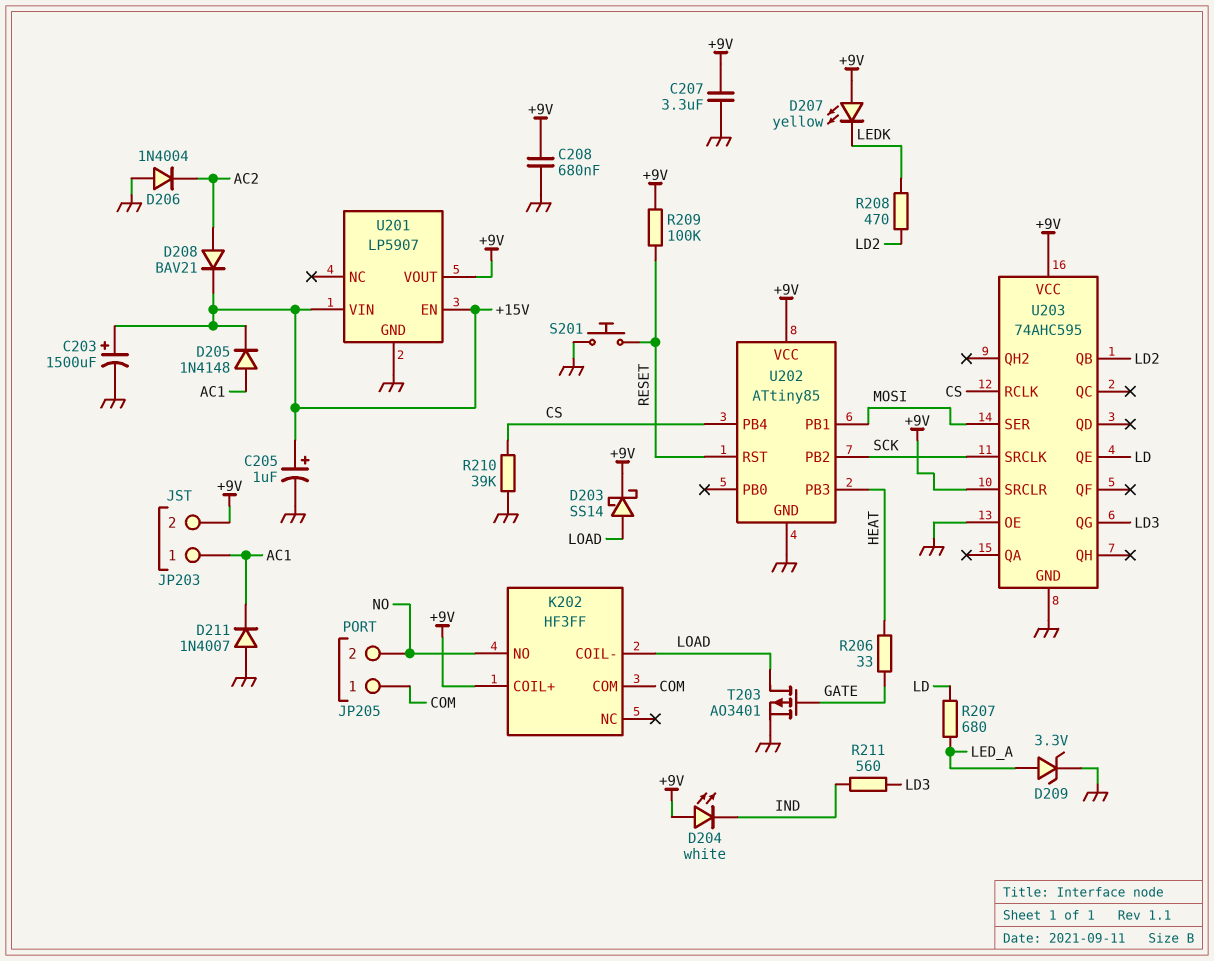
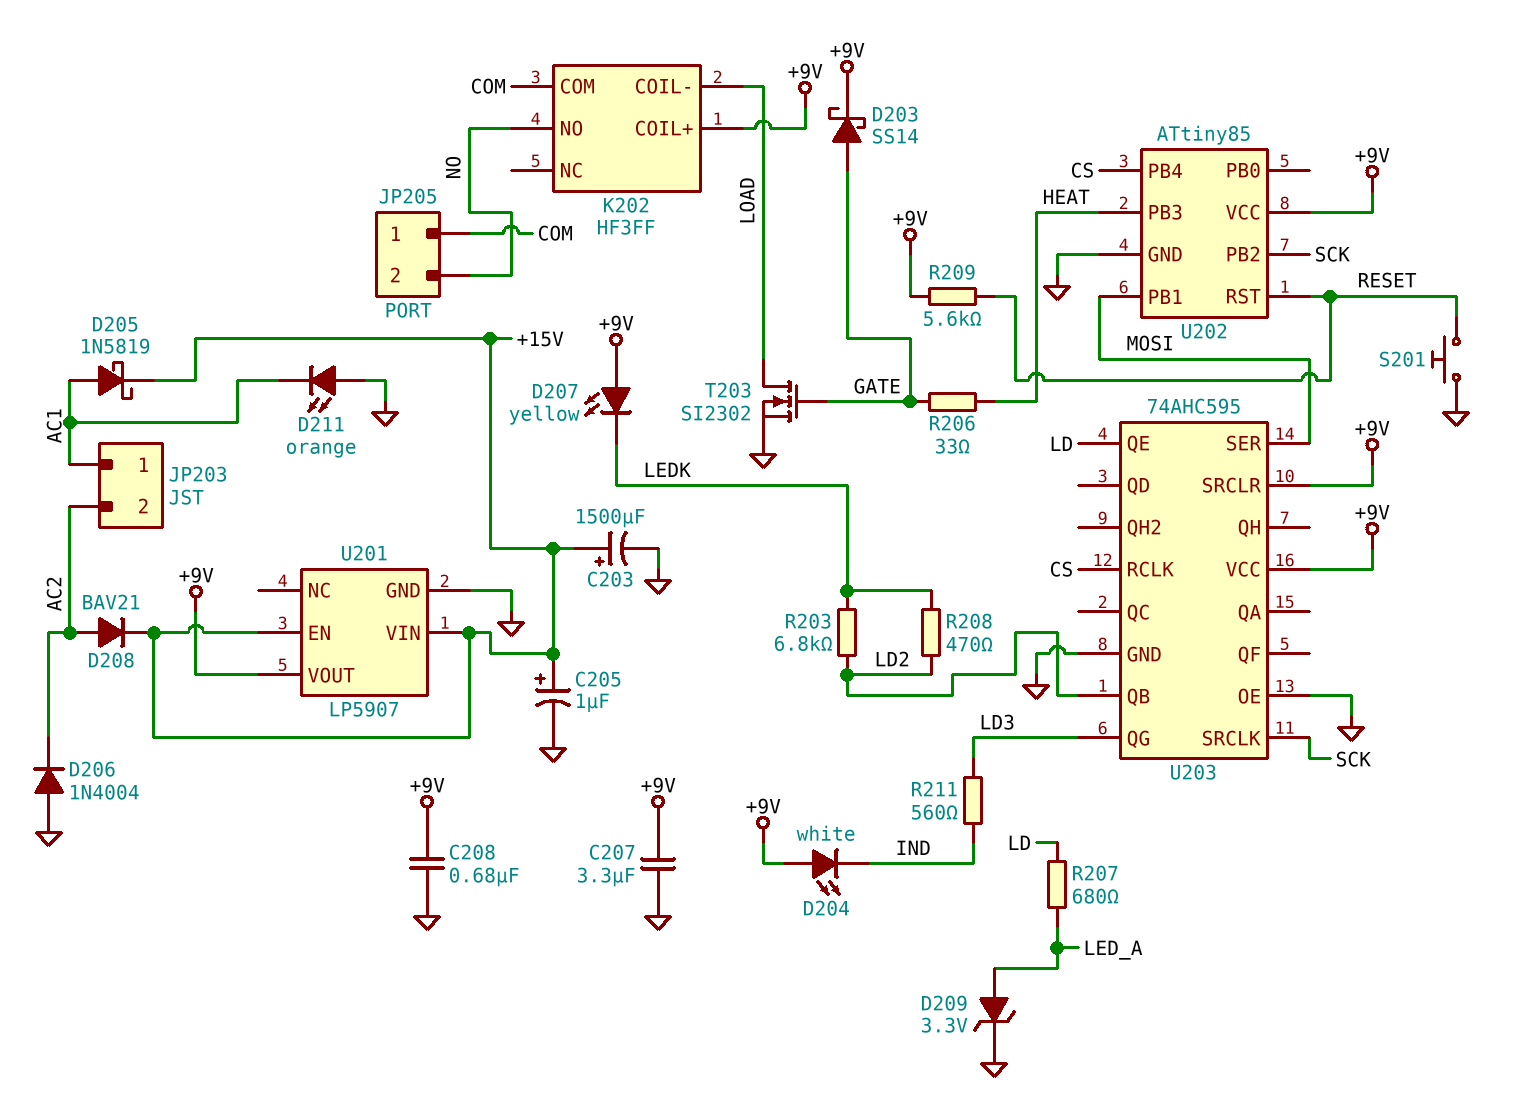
D203: schottky SS14 (A LOAD, K +9V) -> schottky SS14 (A GATE, K +9V)
D205: diode 1N4148 (A AC1, K +15V) -> schottky 1N5819 (A AC1, K +15V)
D211: diode 1N4007 (A GND, K AC1) -> LED orange (A GND, K AC1)
JP203 pin 2: +9V -> AC2
R203: none -> 6.8k (LD2, LEDK)
R209: 100k (+9V, RESET) -> 5.6k (+9V, RESET)
R210: 39k (CS, GND) -> none
T203: PMOS AO3401 (G GATE, D LOAD, S GND) -> NMOS SI2302 (G GATE, D LOAD, S GND)

